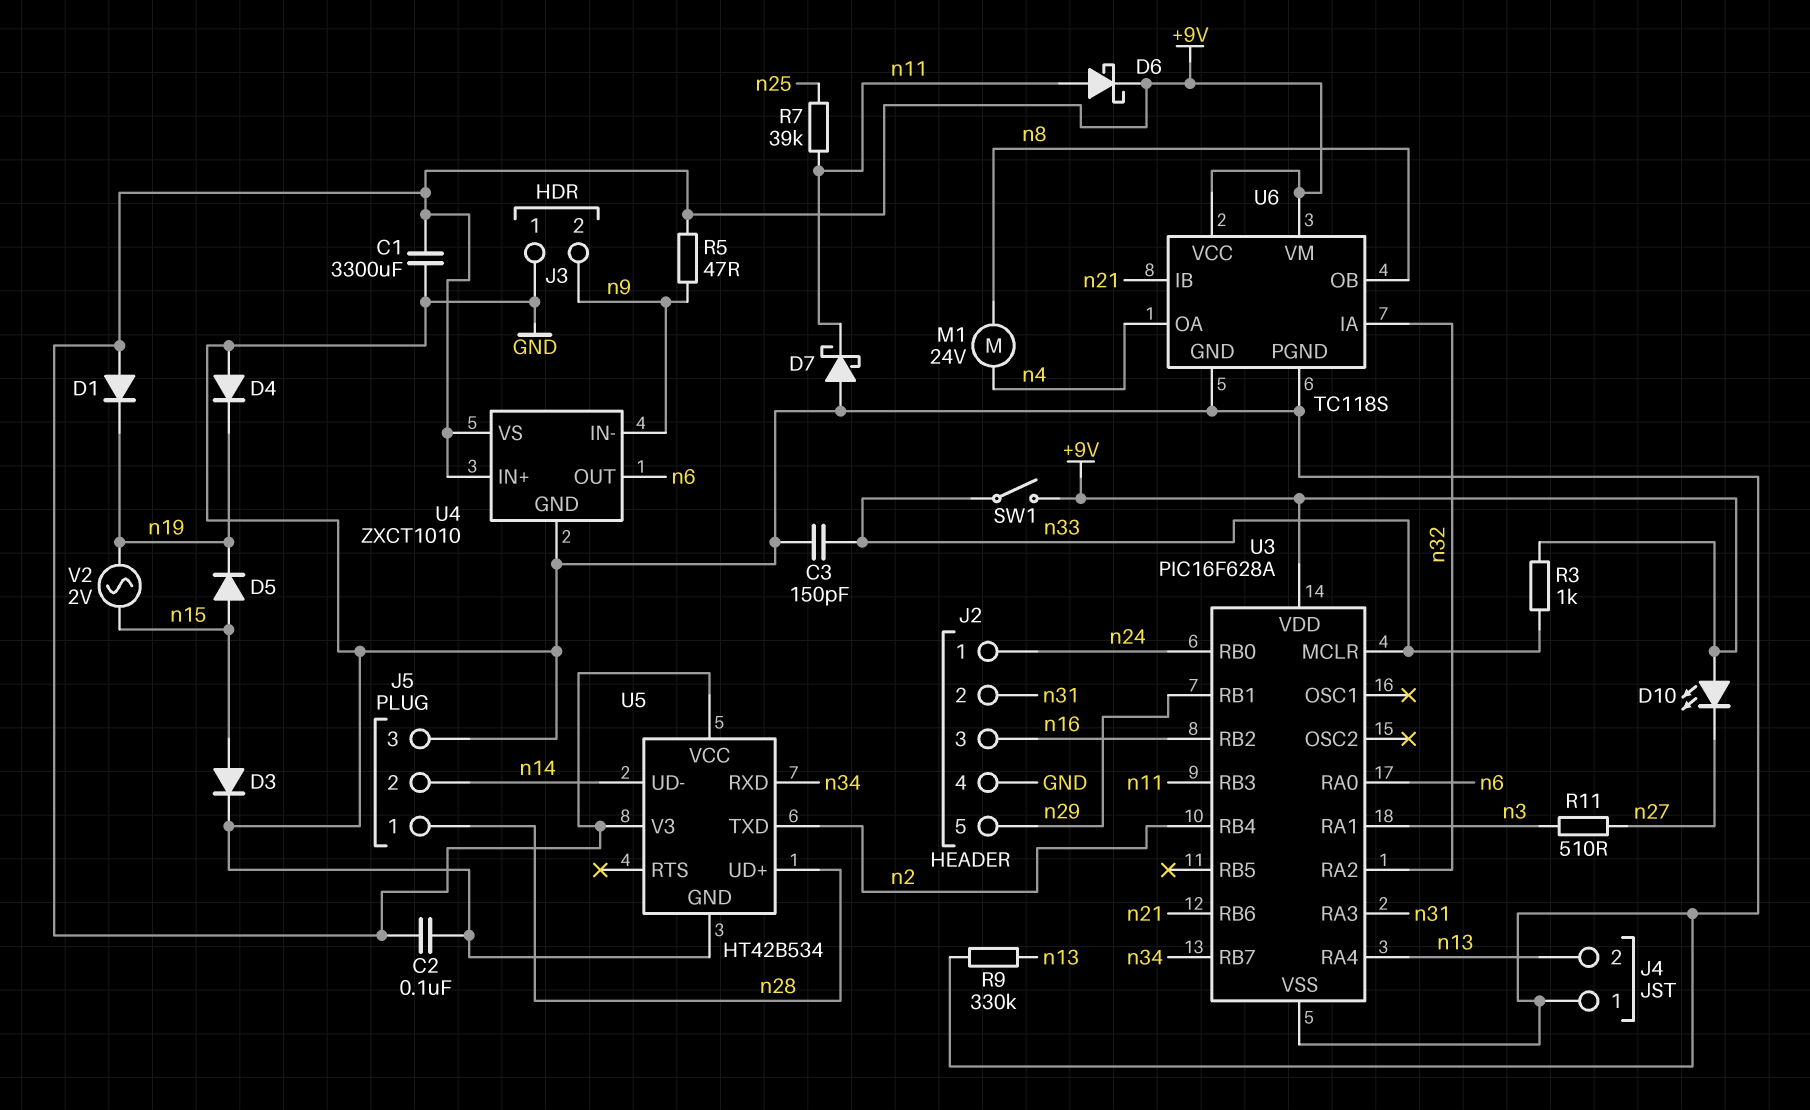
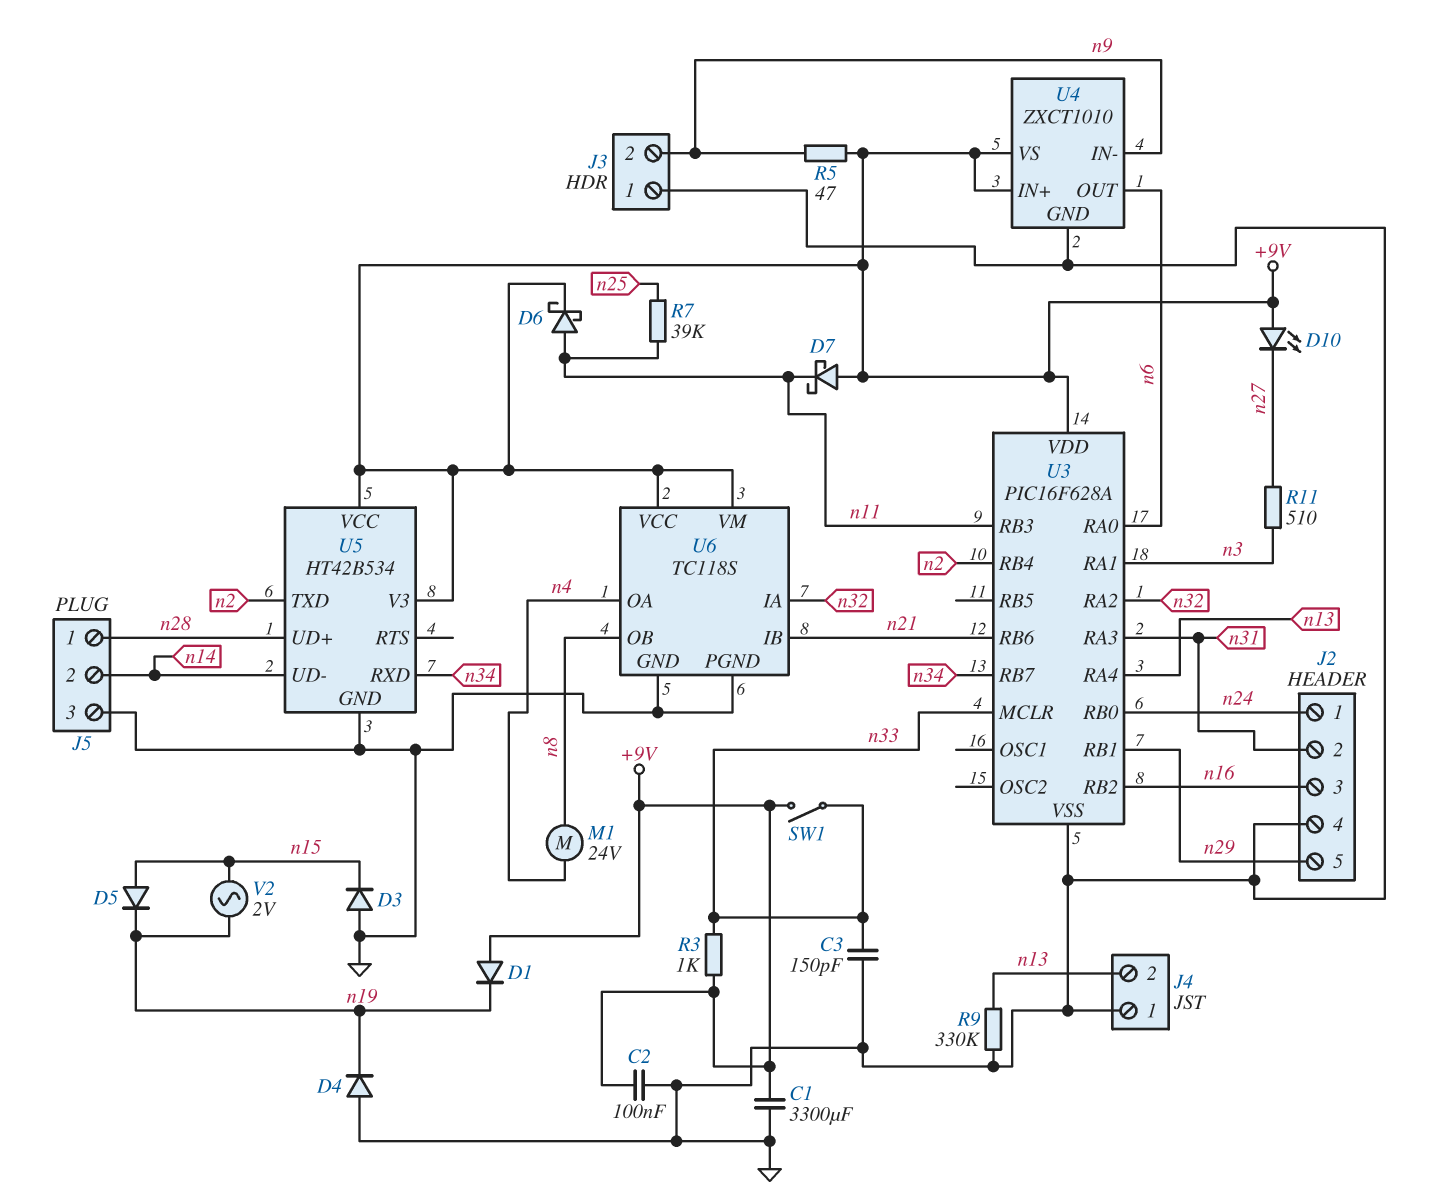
D3: diode (A n15, K GND) -> diode (A GND, K n15)
D7: schottky (A GND, K n11) -> schottky (A +9V, K n11)

